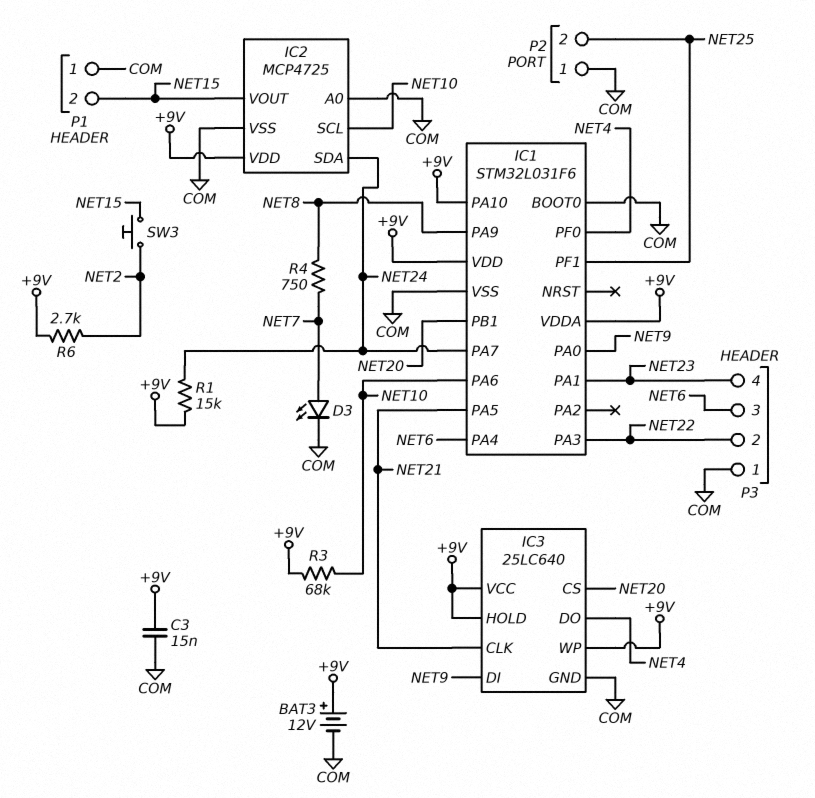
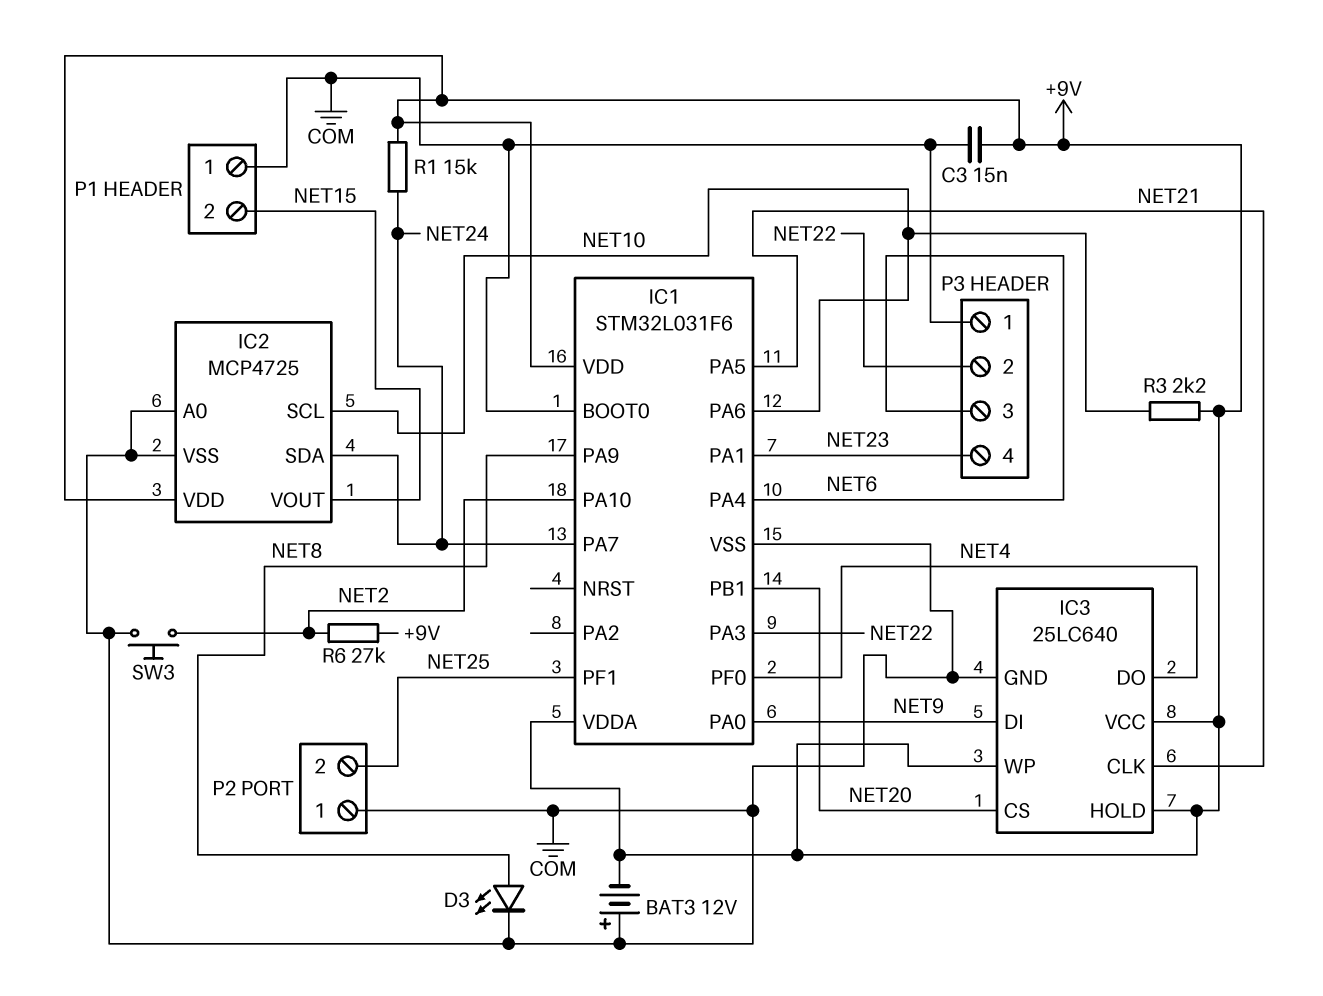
BAT3: 12V (plus +9V, minus COM) -> 12V (plus COM, minus +9V)
D3: LED (A NET7, K COM) -> LED (A NET8, K COM)
IC1 pin PA10: +9V -> NET2
R3: 68k (+9V, NET10) -> 2.2k (+9V, NET10)
R4: 750 (NET7, NET8) -> none
R6: 2.7k (+9V, NET2) -> 27k (+9V, NET2)
SW3: button (NET2, NET15) -> button (COM, NET2)

